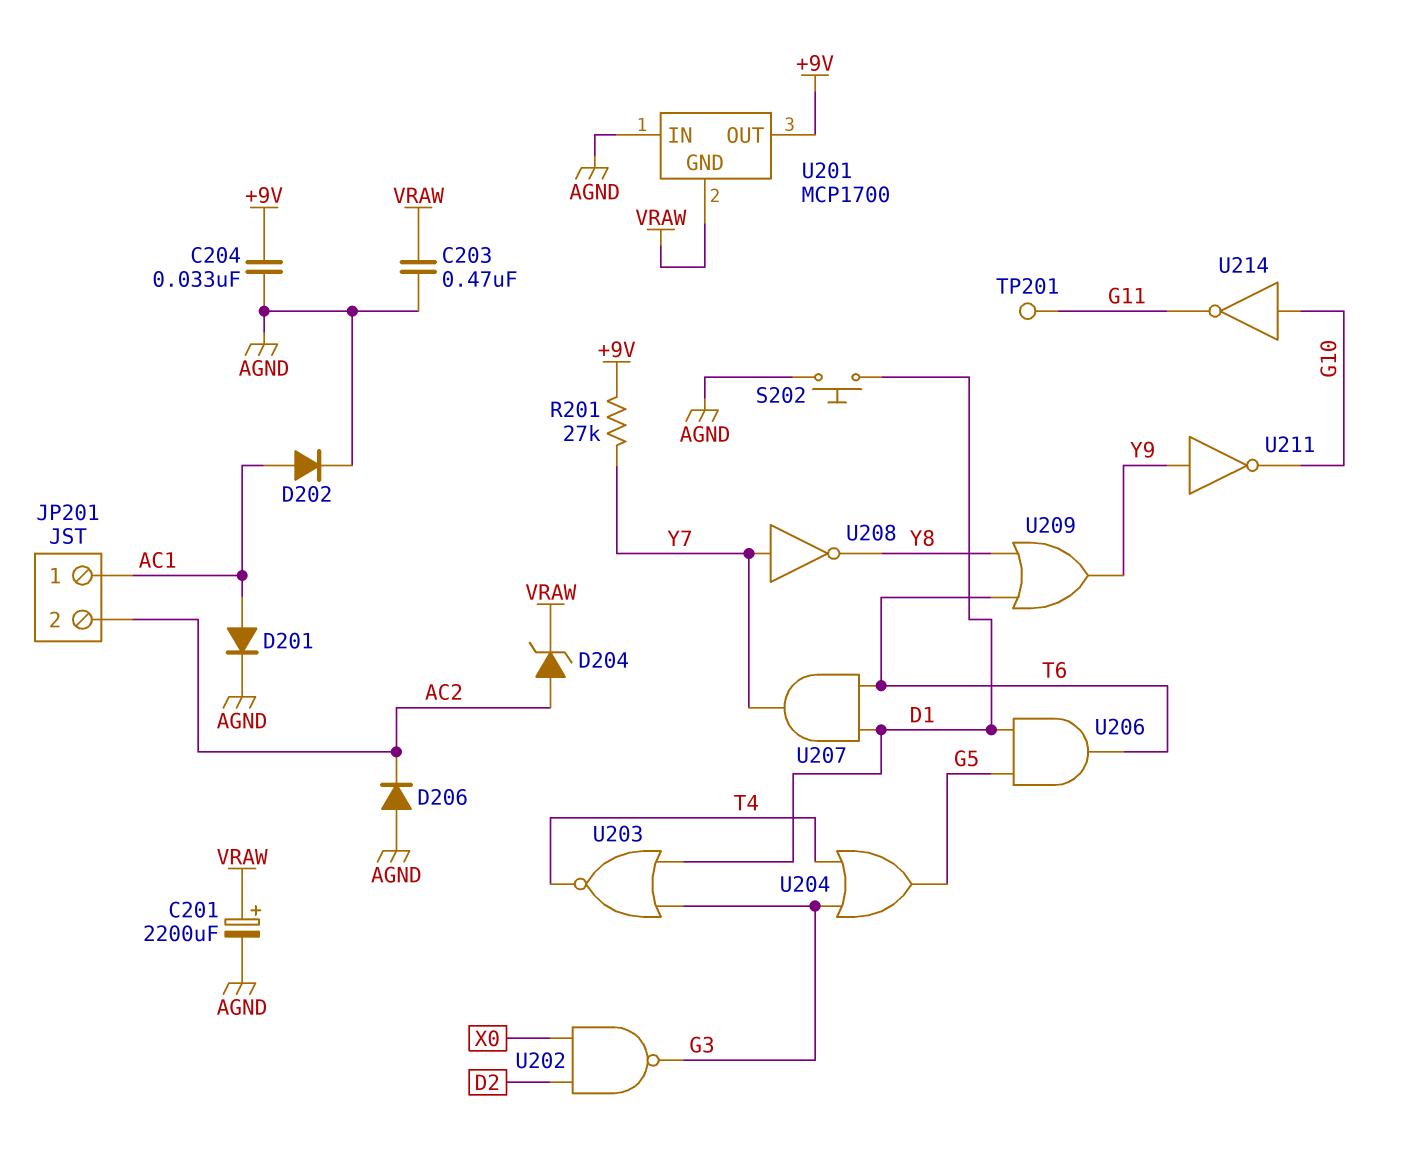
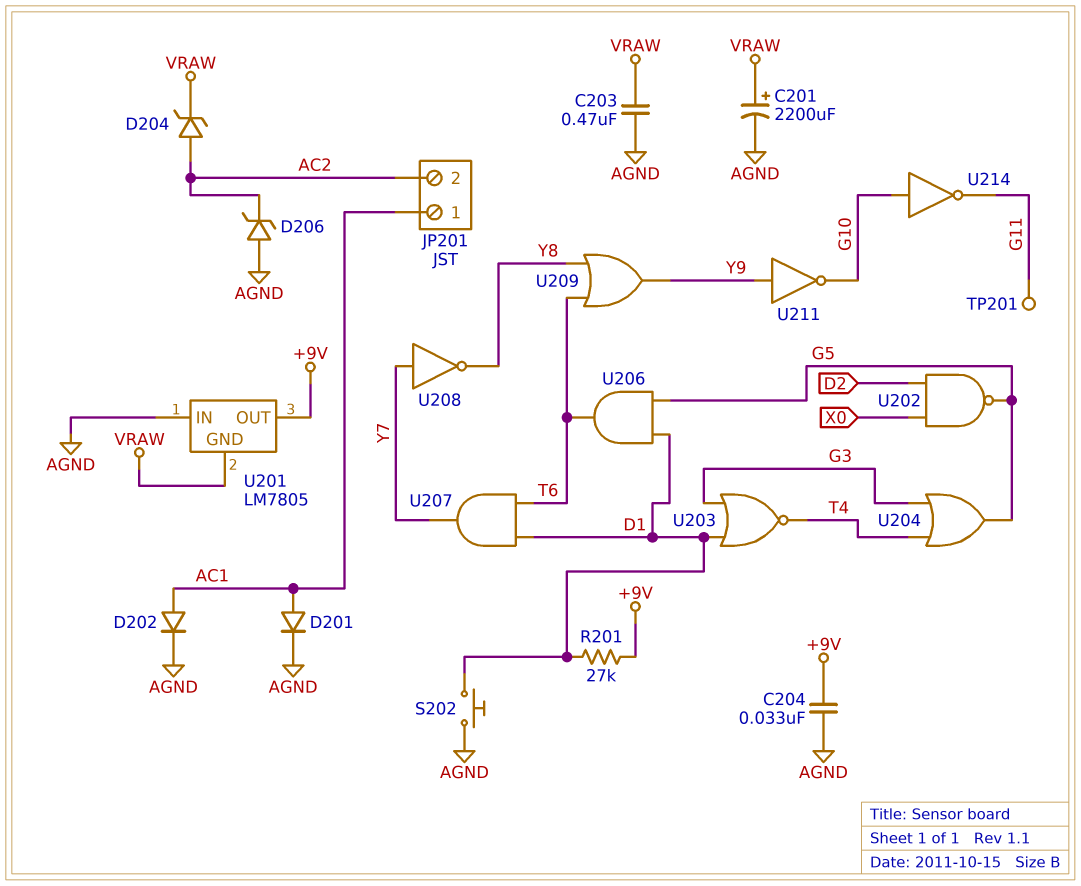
D206: diode (A AGND, K AC2) -> zener (A AGND, K AC2)
R201: 27k (+9V, Y7) -> 27k (+9V, D1)
U201: MCP1700 -> LM7805
U202: NAND (in D2, in X0, out G3) -> NAND (in D2, in X0, out G5)

